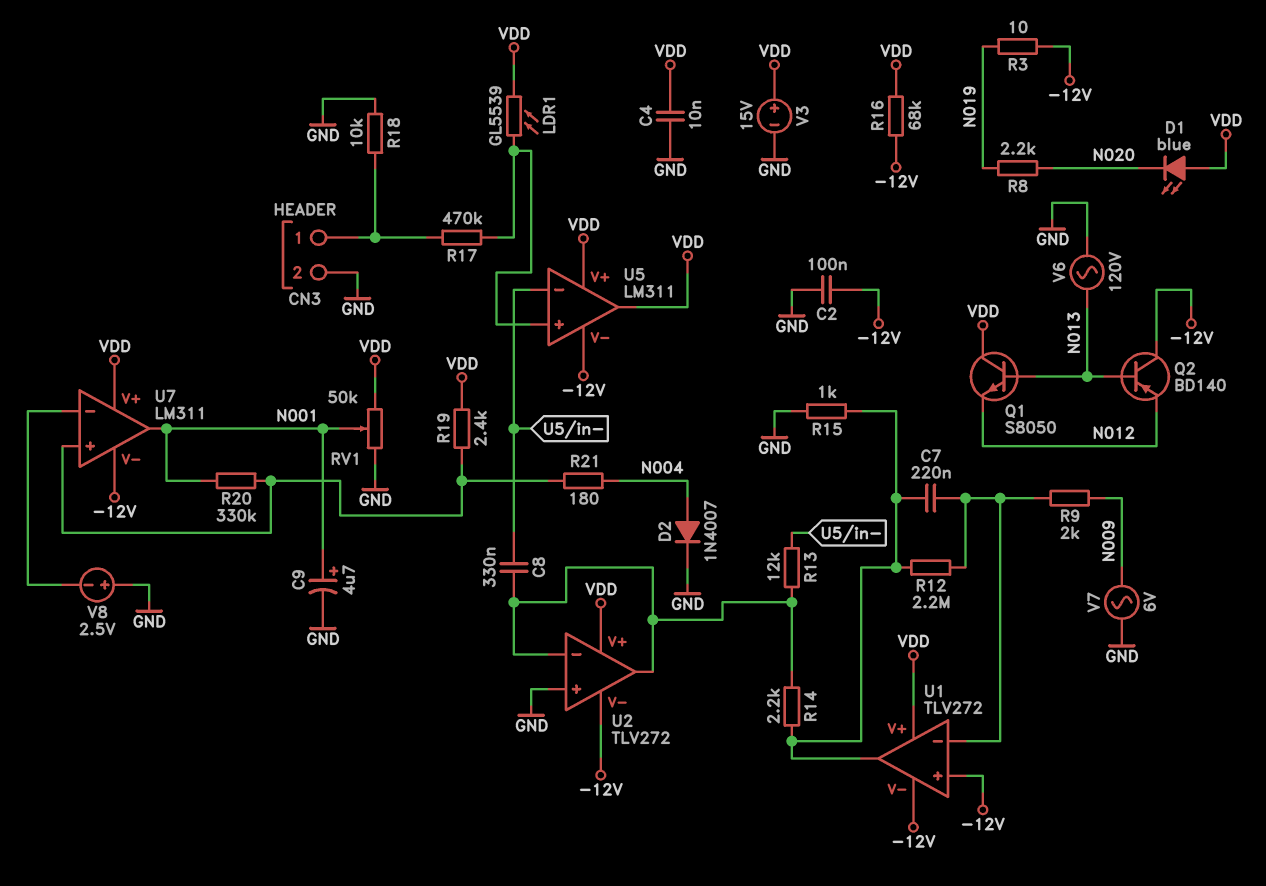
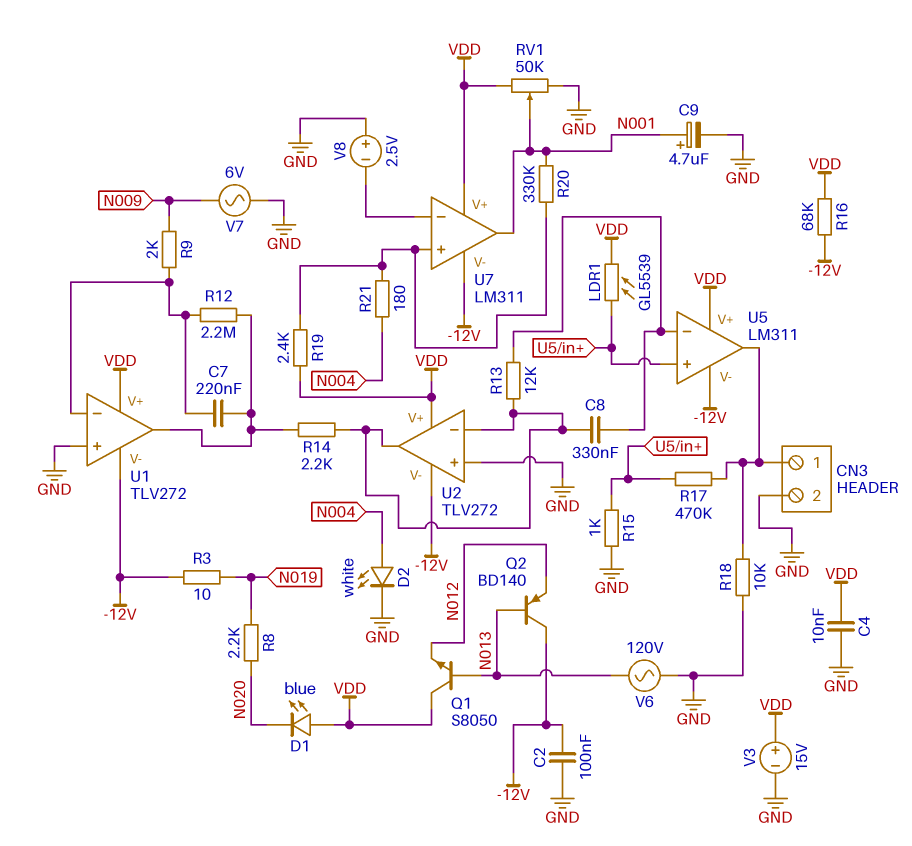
D2: diode 1N4007 (A N004, K GND) -> LED white (A N004, K GND)
R15: 1k (GND, U1/out) -> 1k (GND, U5/in+)
U1 pin in+: -12V -> GND
U5 pin out: VDD -> CN3/1

